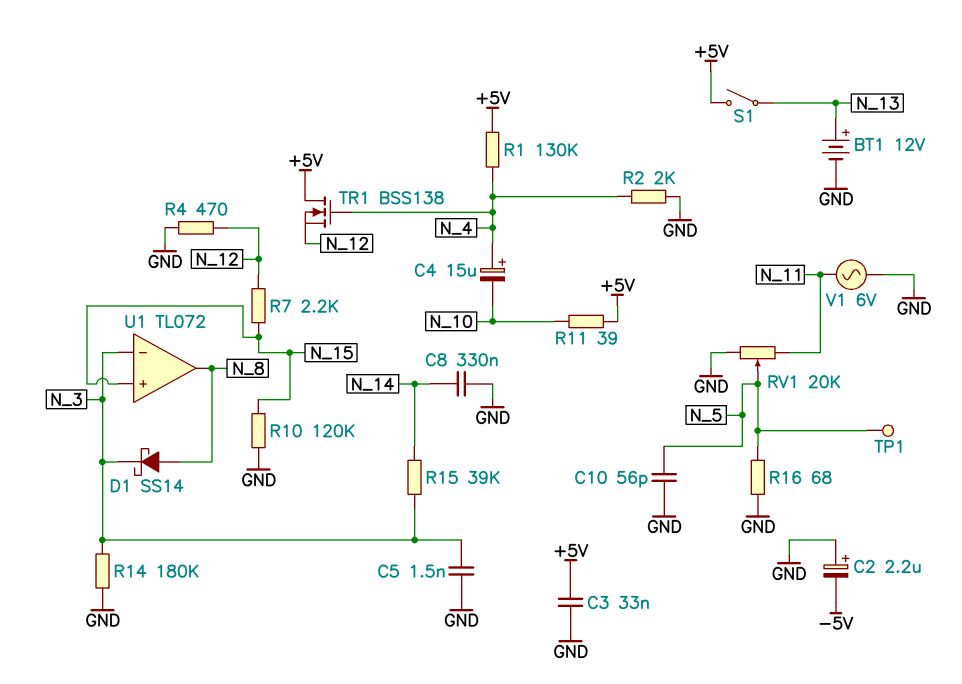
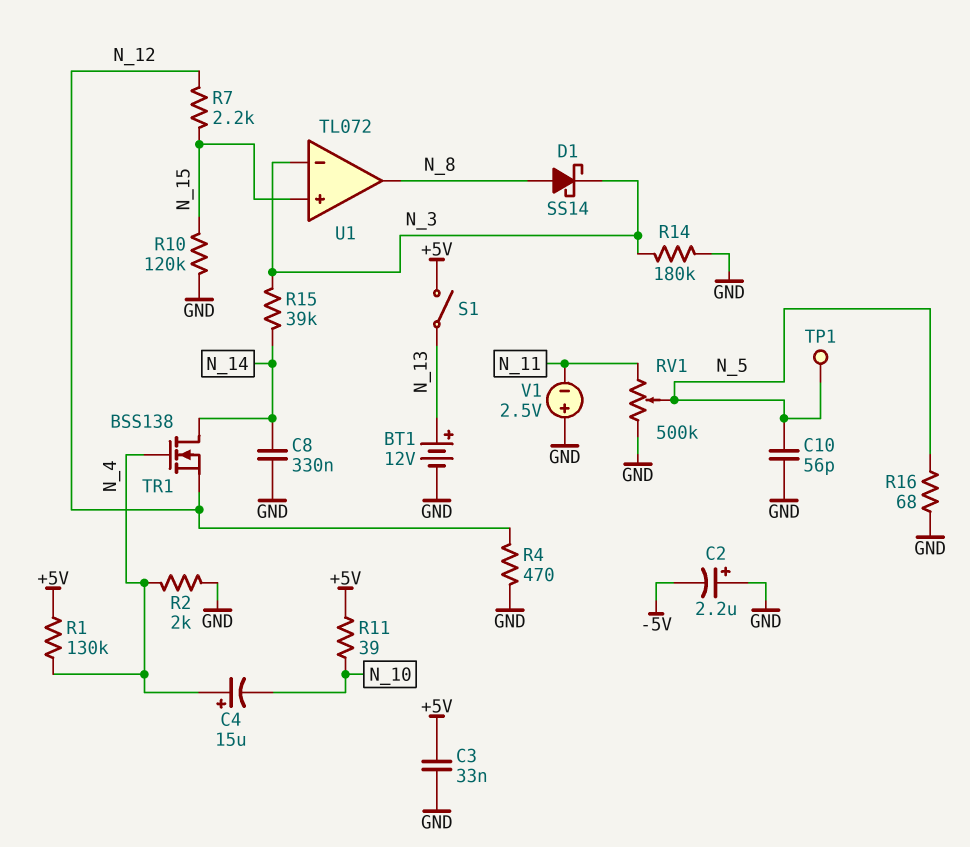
C5: 1.5nF (GND, N_3) -> none
RV1: 20k (GND, N_11, wiper N_5) -> 500k (GND, N_11, wiper N_5)
TR1: NMOS BSS138 (G N_4, D +5V, S N_12) -> NMOS BSS138 (G N_4, D N_14, S N_12)
V1: AC 6V (GND, N_11) -> 2.5V (plus GND, minus N_11)

